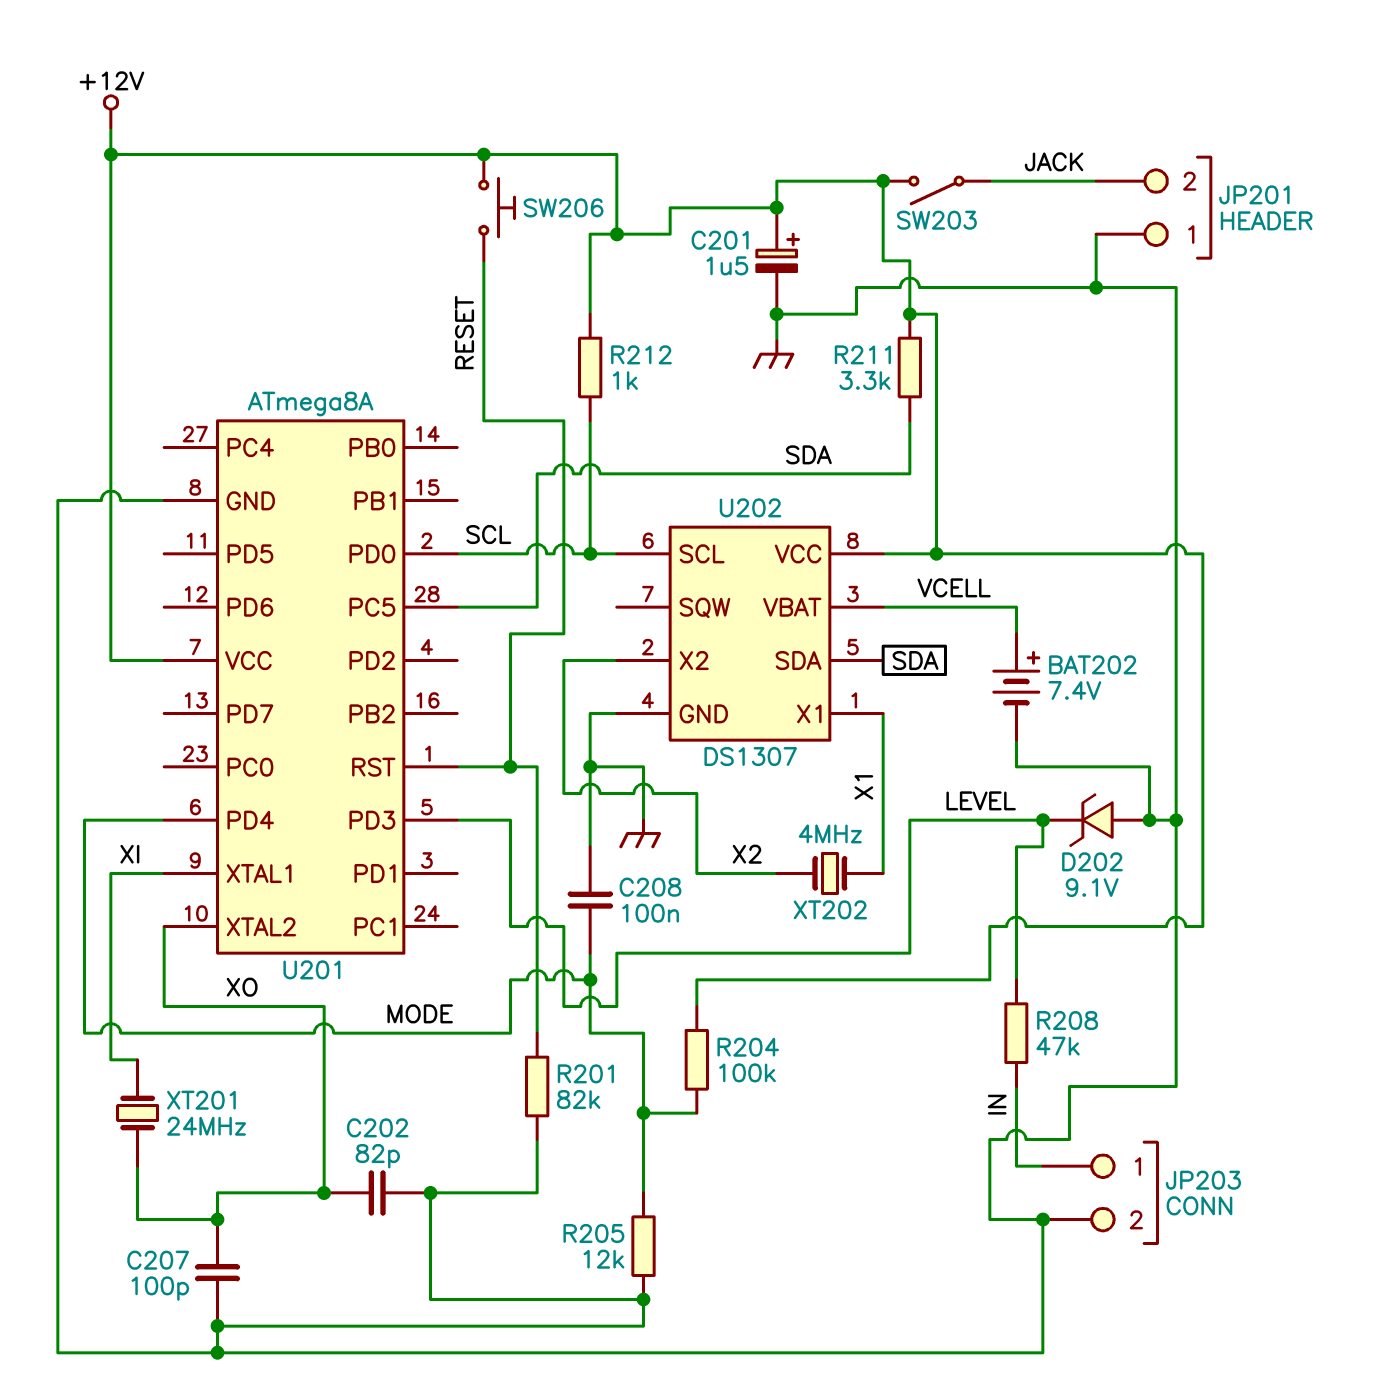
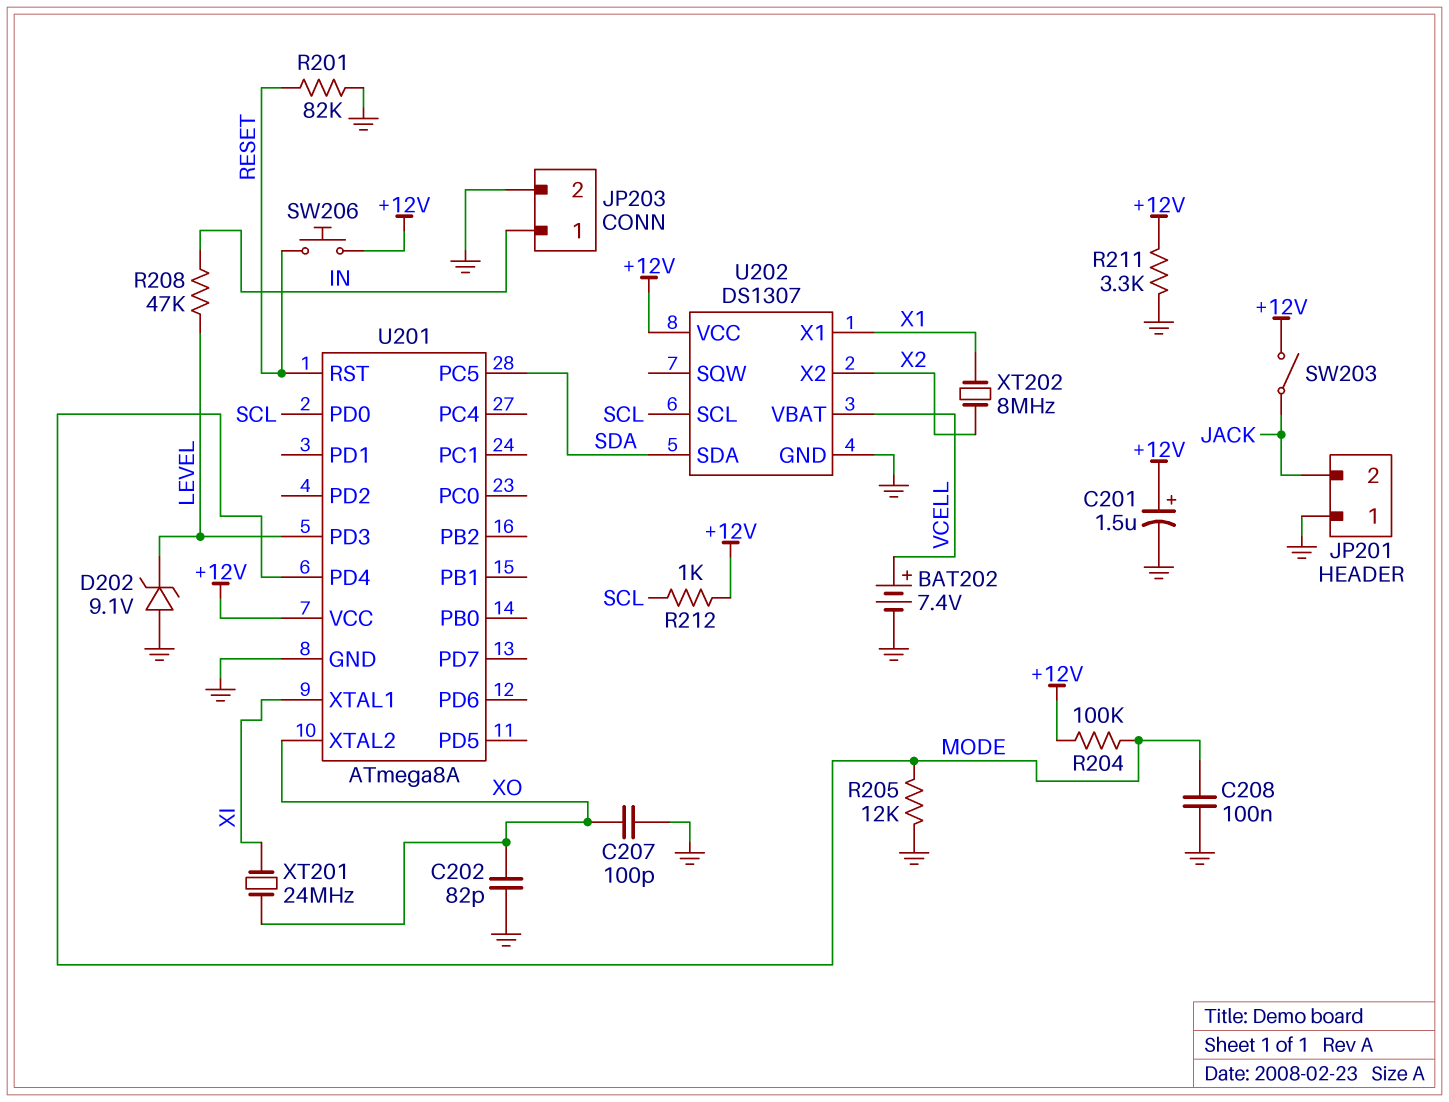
R211: 3.3k (+12V, SDA) -> 3.3k (+12V, GND)
XT202: 4MHz (X1, X2) -> 8MHz (X1, X2)

